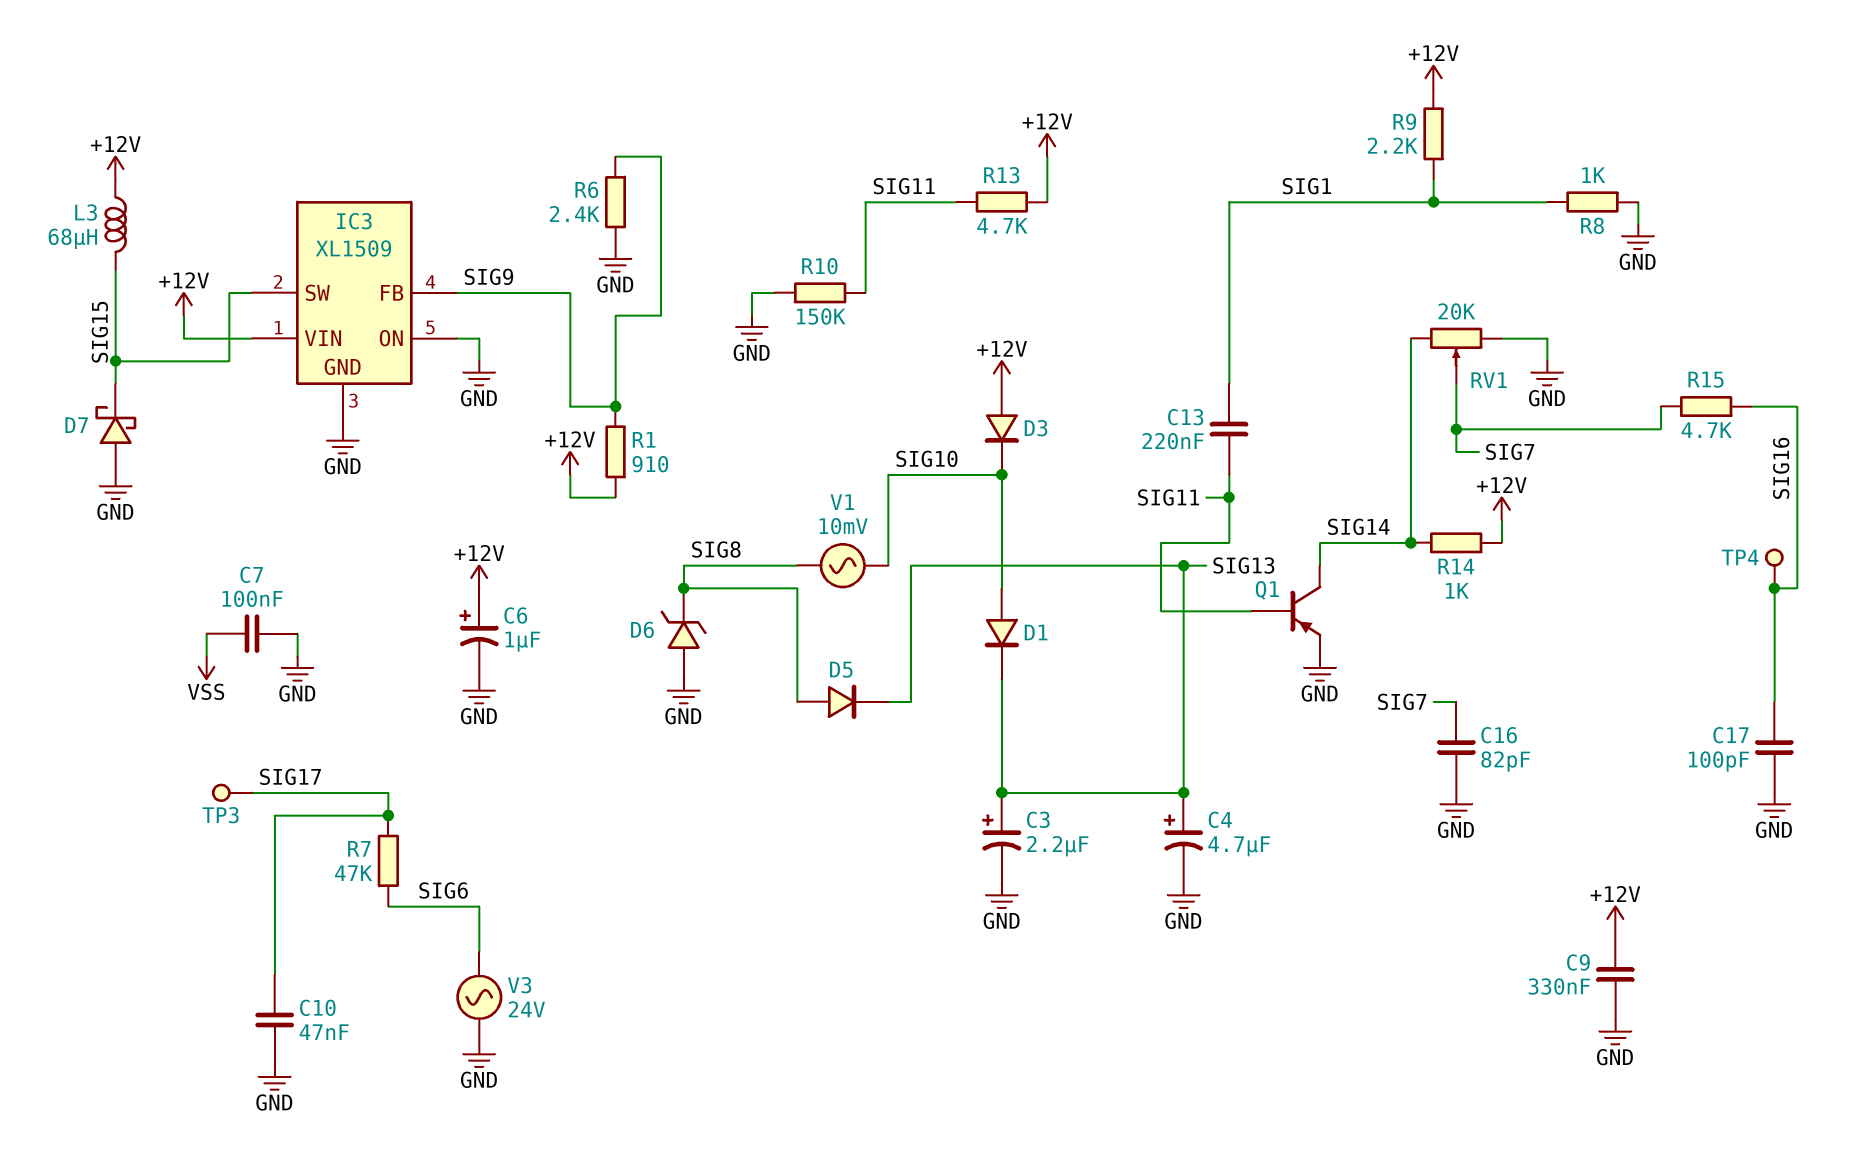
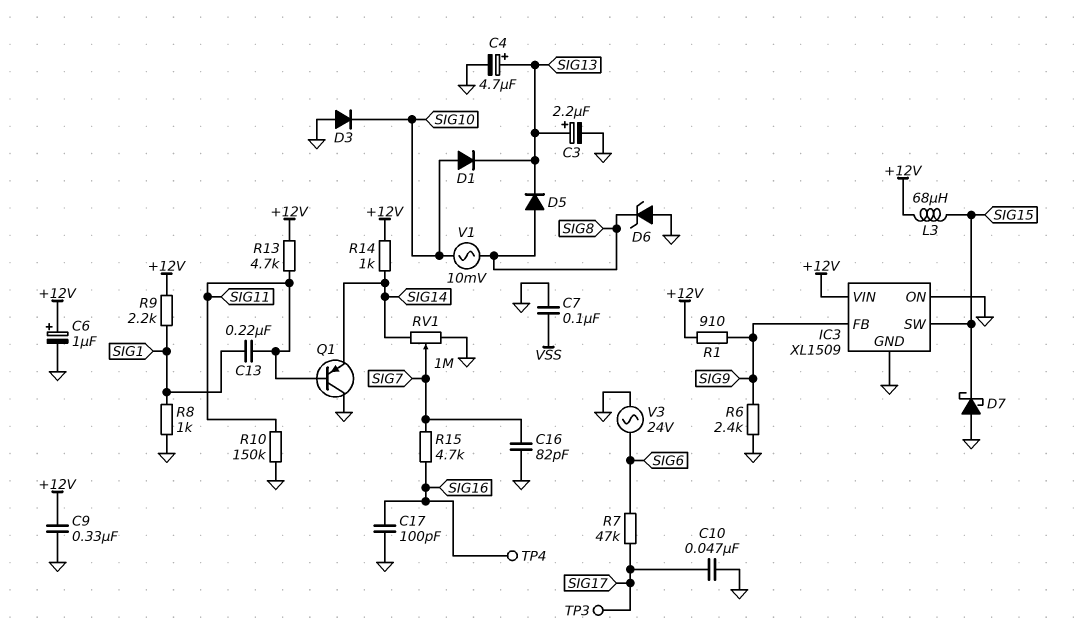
D3: diode (A +12V, K SIG10) -> diode (A GND, K SIG10)
Q1: PNP (B SIG11, C SIG14, E GND) -> PNP (B SIG11, C GND, E SIG14)
RV1: 20k (GND, SIG14, wiper SIG7) -> 1M (GND, SIG14, wiper SIG7)

